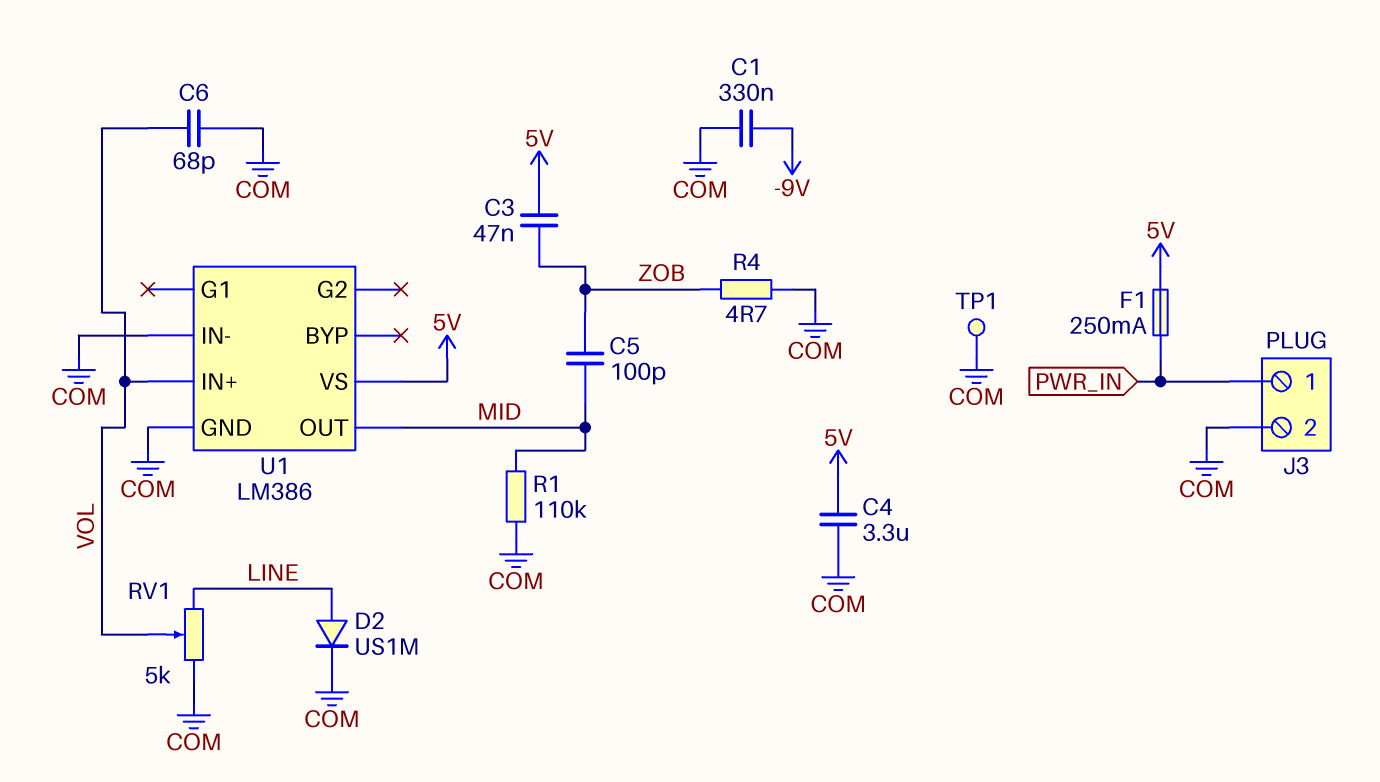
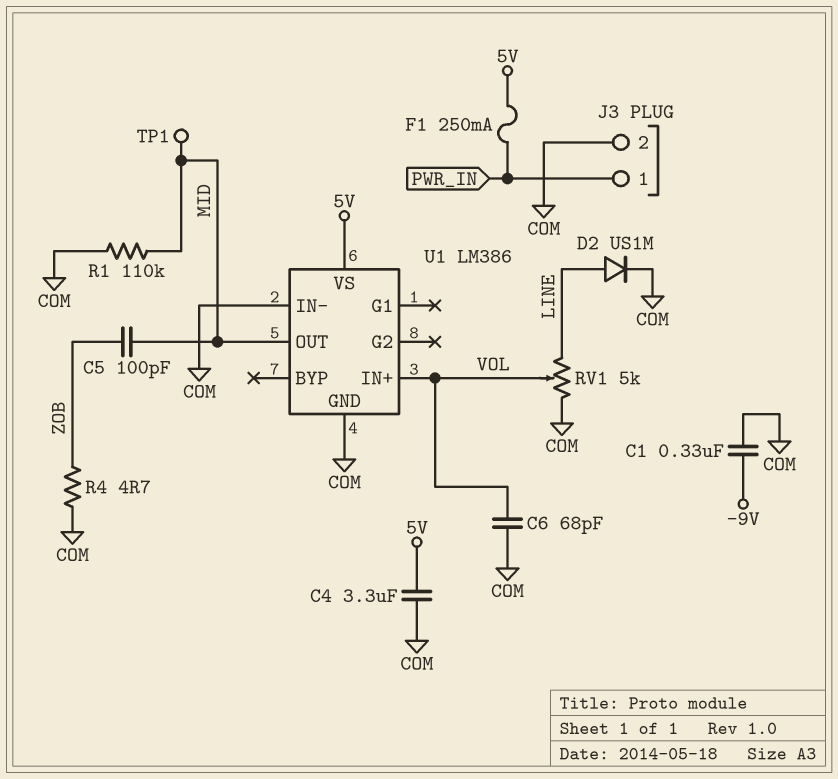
C3: 47nF (5V, ZOB) -> none
TP1: test point (COM) -> test point (MID)

